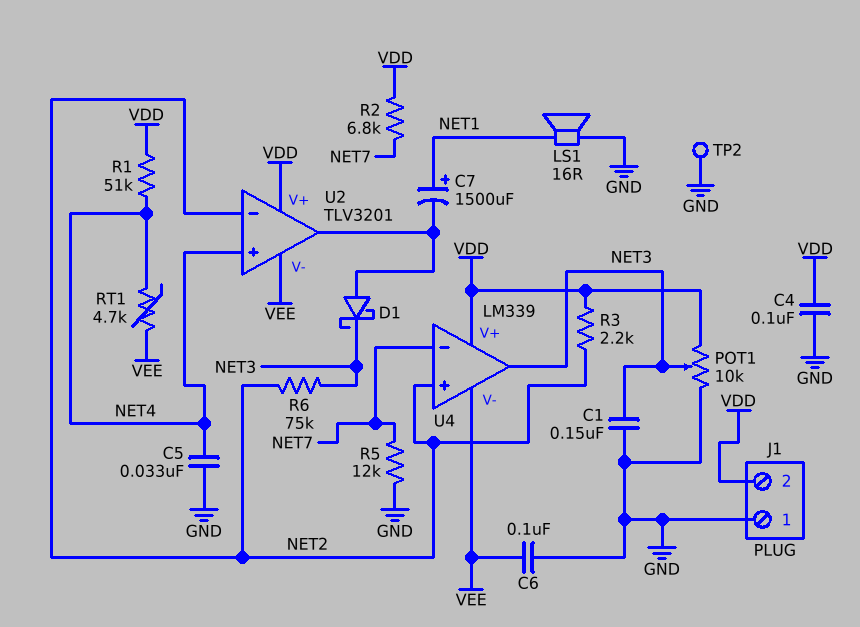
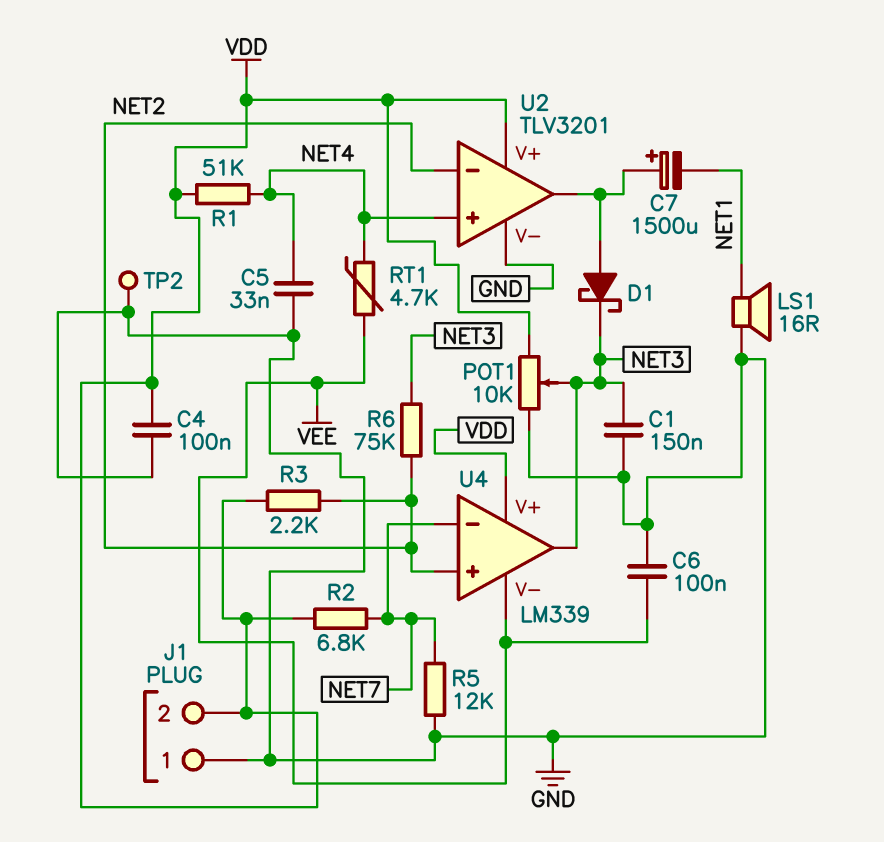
C7: 1500uF (plus NET1, minus U2/out) -> 1500uF (plus U2/out, minus NET1)
U2 pin V-: VEE -> GND

